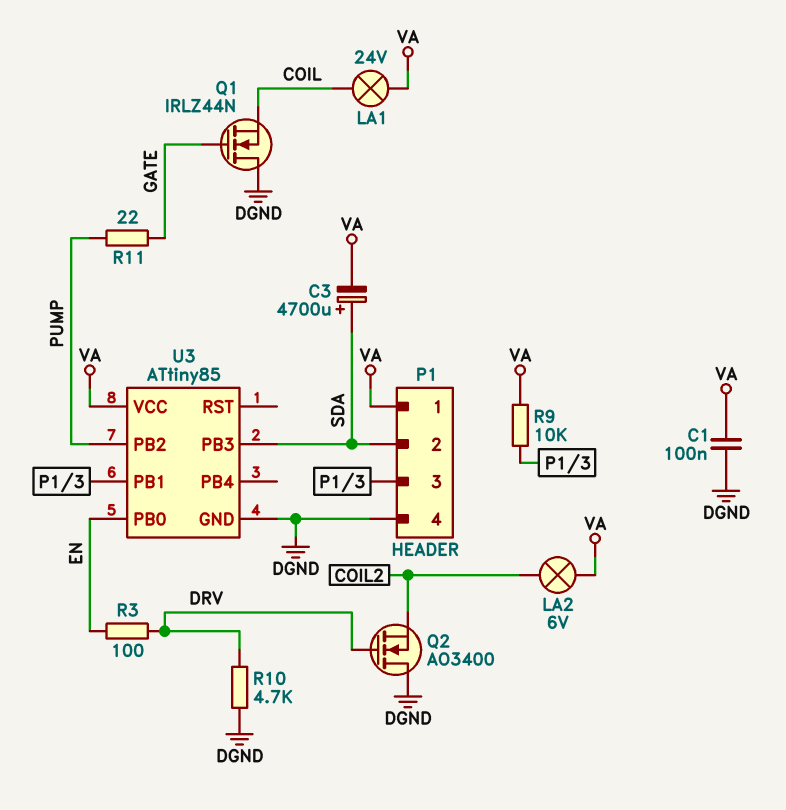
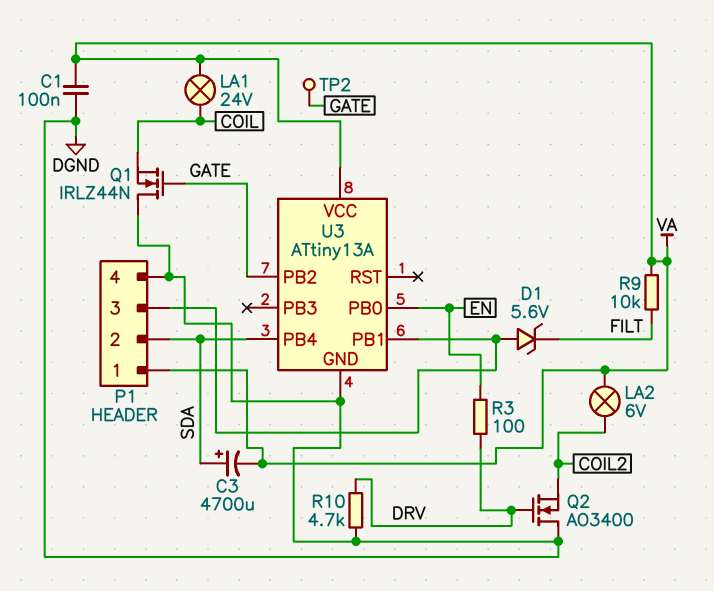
D1: none -> zener 5.6V (A P1/3, K FILT)
R9: 10k (P1/3, VA) -> 10k (FILT, VA)
R11: 22 (GATE, PUMP) -> none
TP2: none -> test point (GATE)
U3: ATtiny85 -> ATtiny13A
U3 pin PB2: PUMP -> GATE
U3 pin PB3: SDA -> none
U3 pin PB4: none -> SDA

